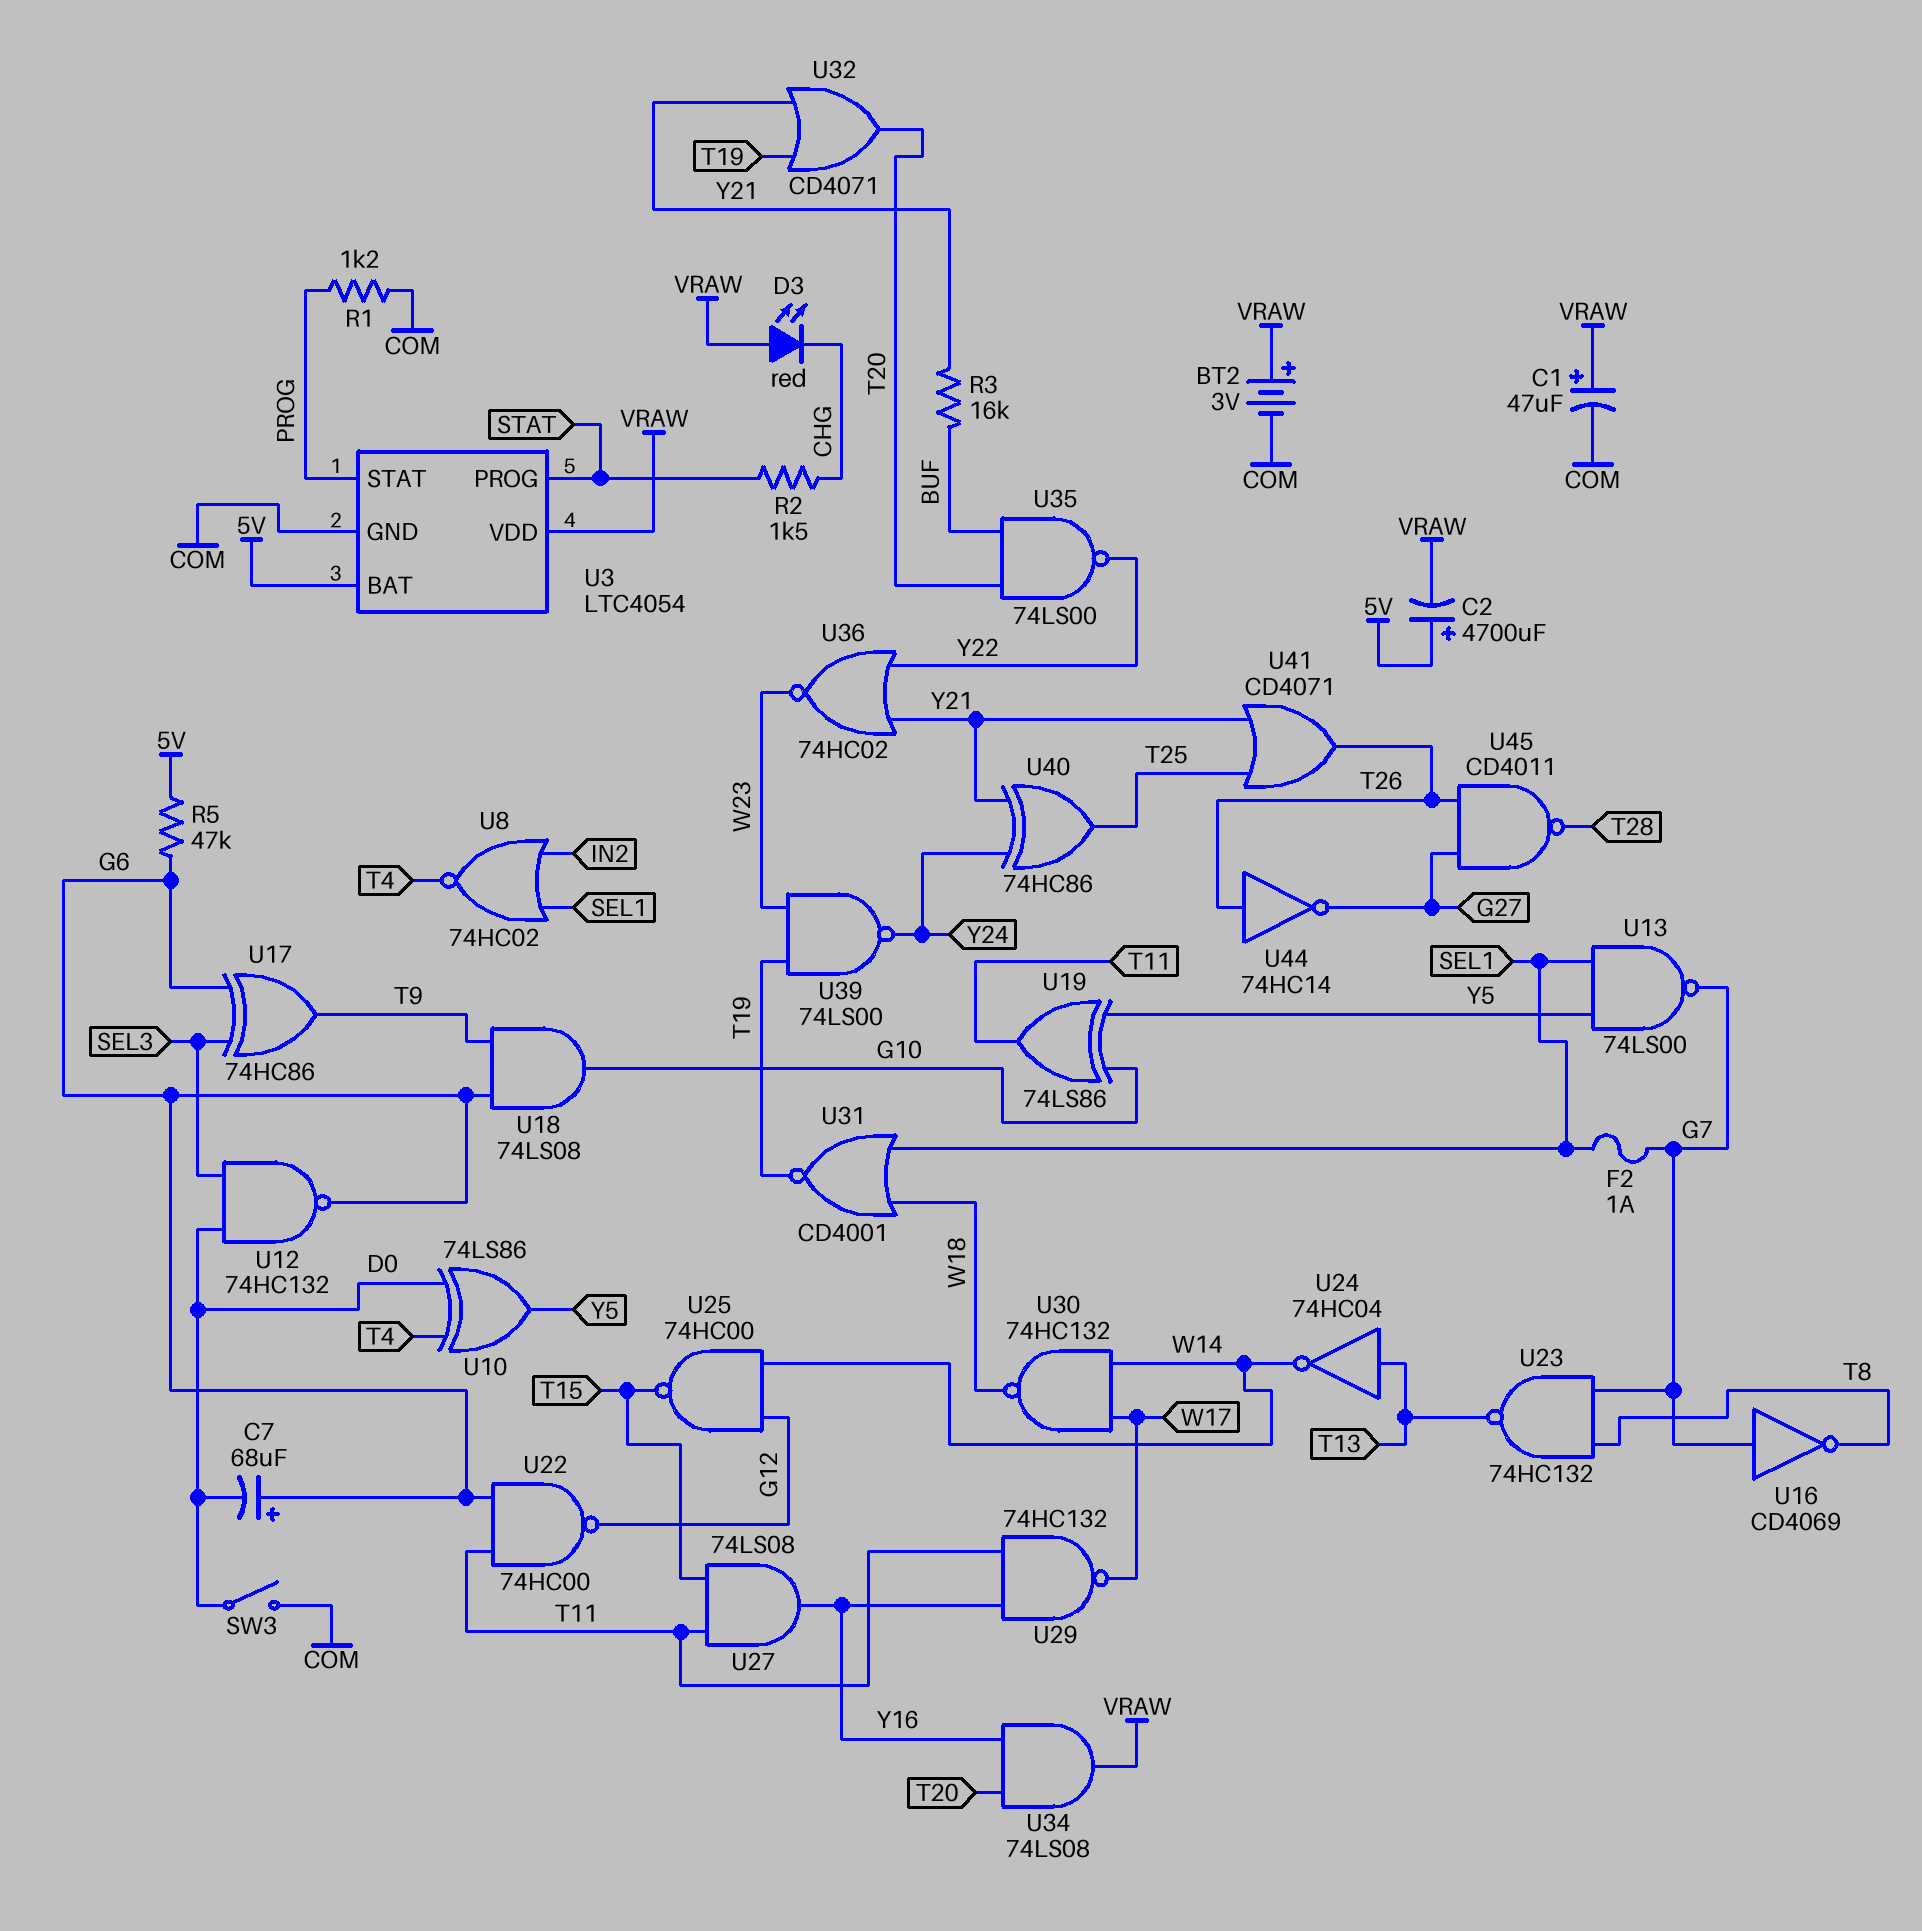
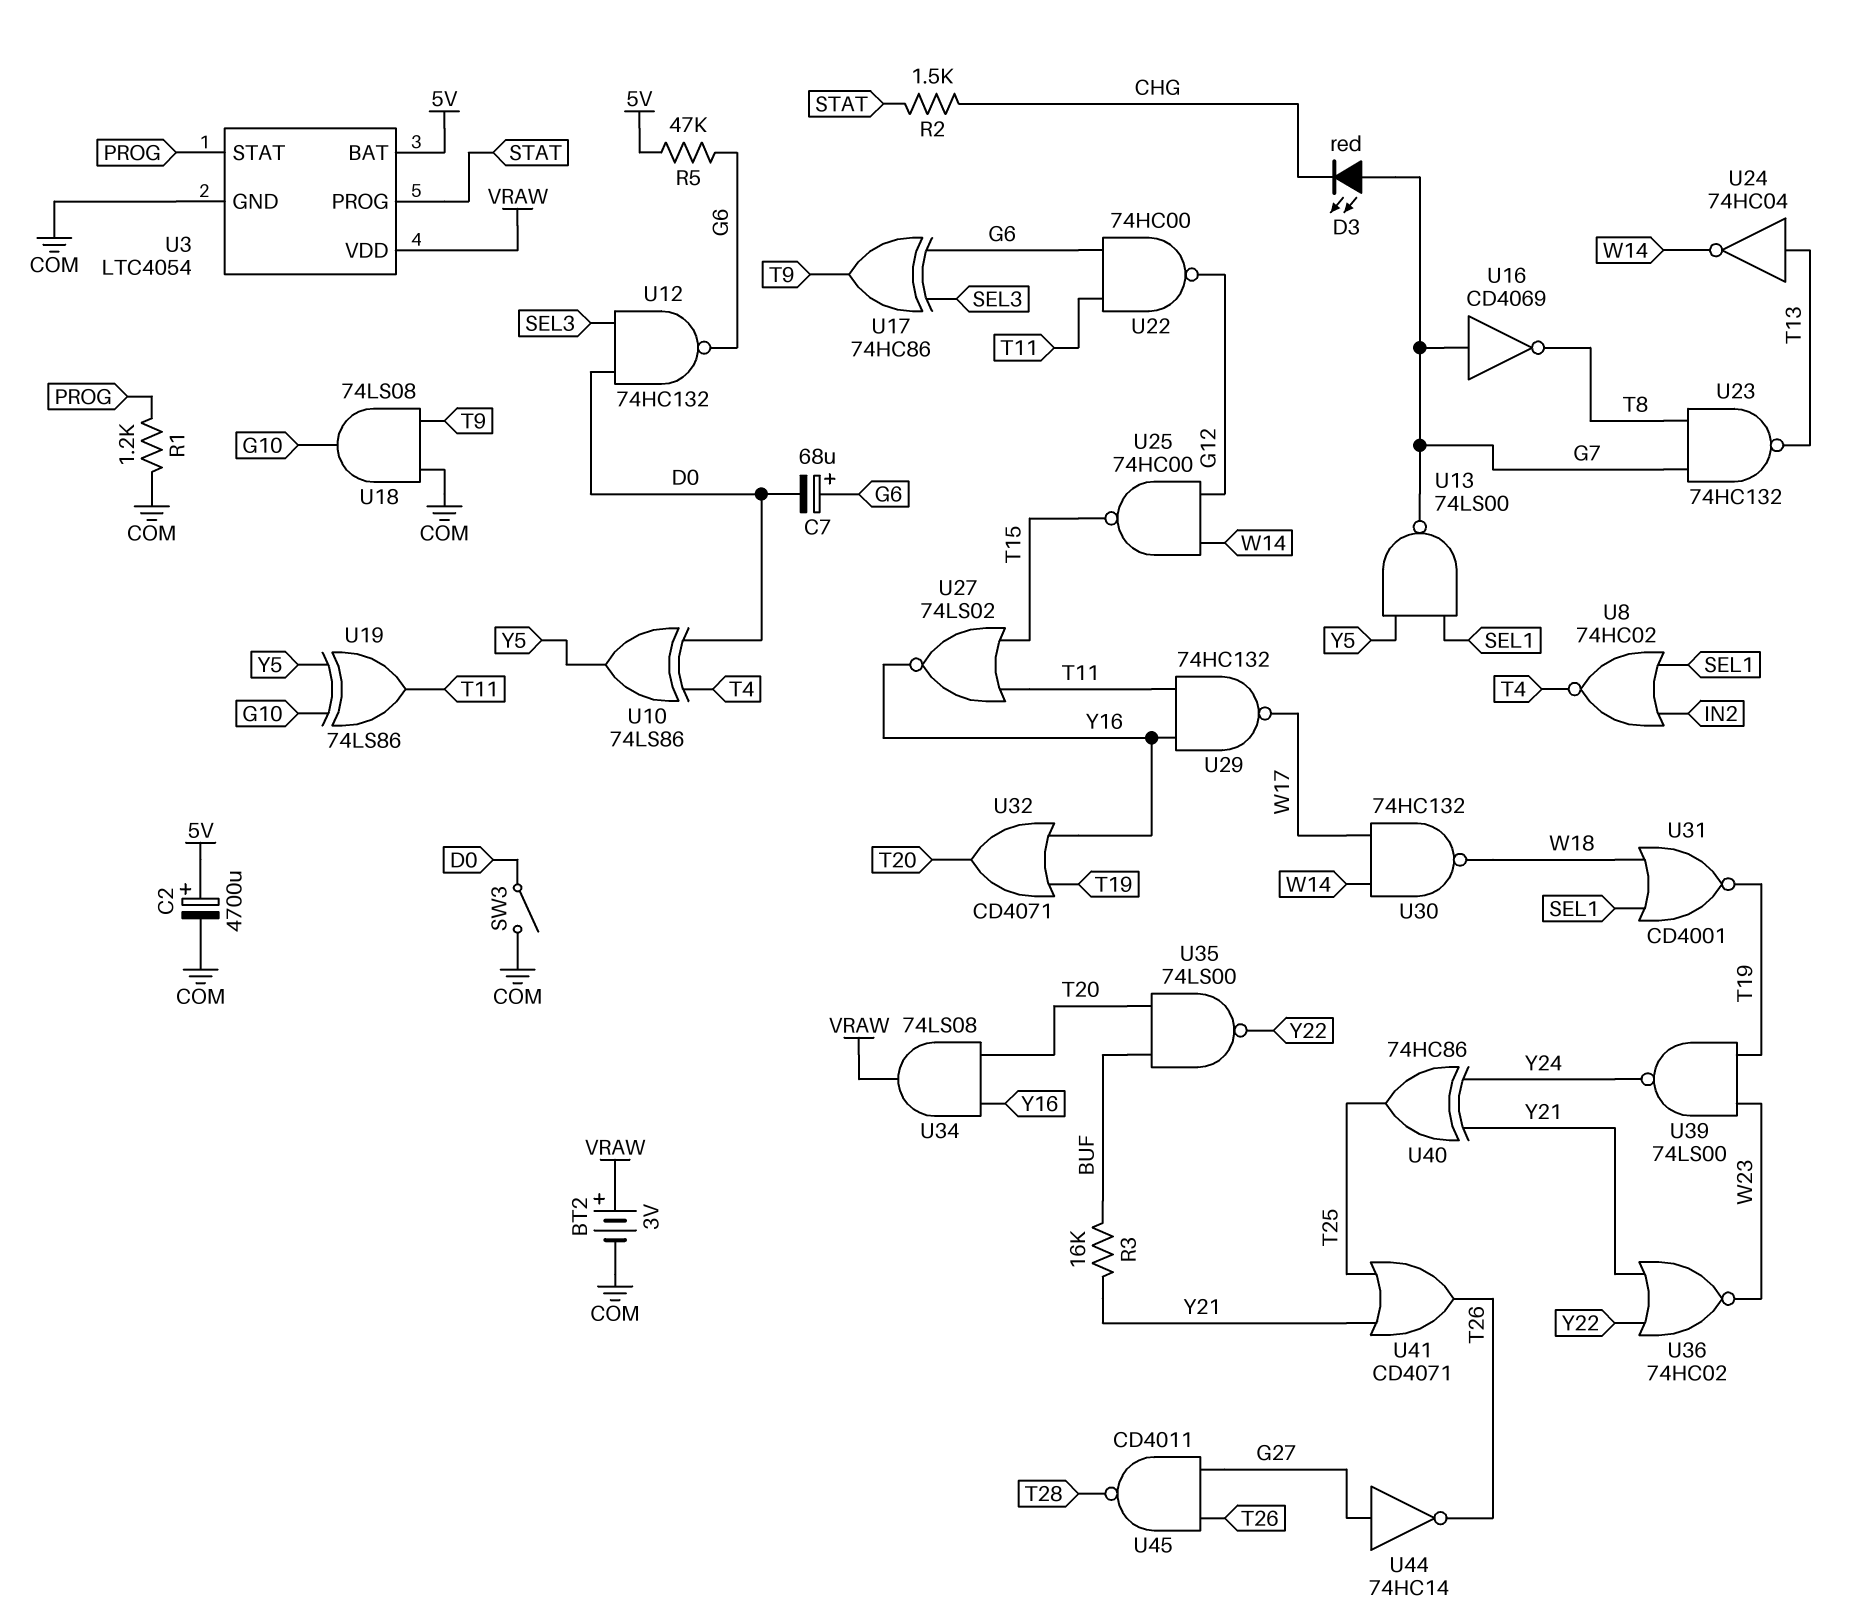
C1: 47uF (plus VRAW, minus COM) -> none
C2: 4700uF (plus 5V, minus VRAW) -> 4700uF (plus 5V, minus COM)
D3: LED red (A VRAW, K CHG) -> LED red (A G7, K CHG)
F2: 1A (G7, SEL1) -> none
U18: AND 74LS08 (in G6, in T9, out G10) -> AND 74LS08 (in COM, in T9, out G10)
U27: AND 74LS08 (in T11, in T15, out Y16) -> NOR 74LS02 (in T11, in T15, out Y16)
U32: OR CD4071 (in T19, in Y21, out T20) -> OR CD4071 (in T19, in Y16, out T20)
U44: NOT 74HC14 (in T26, out G27) -> NOT 74HC14 (in G27, out T26)

